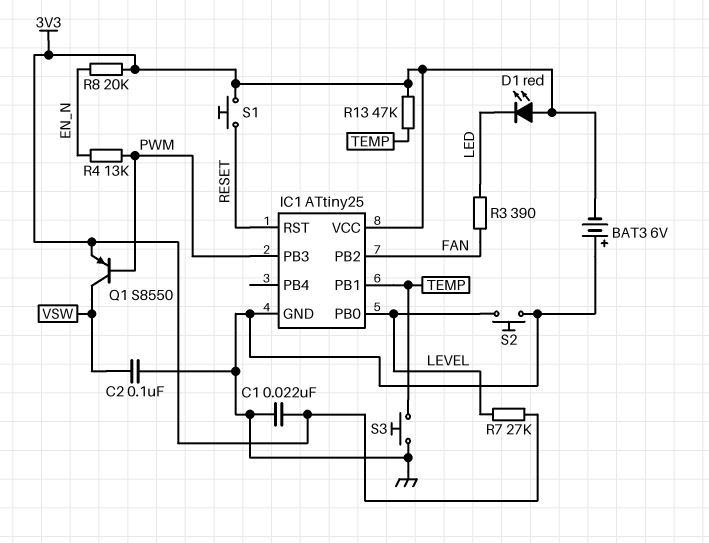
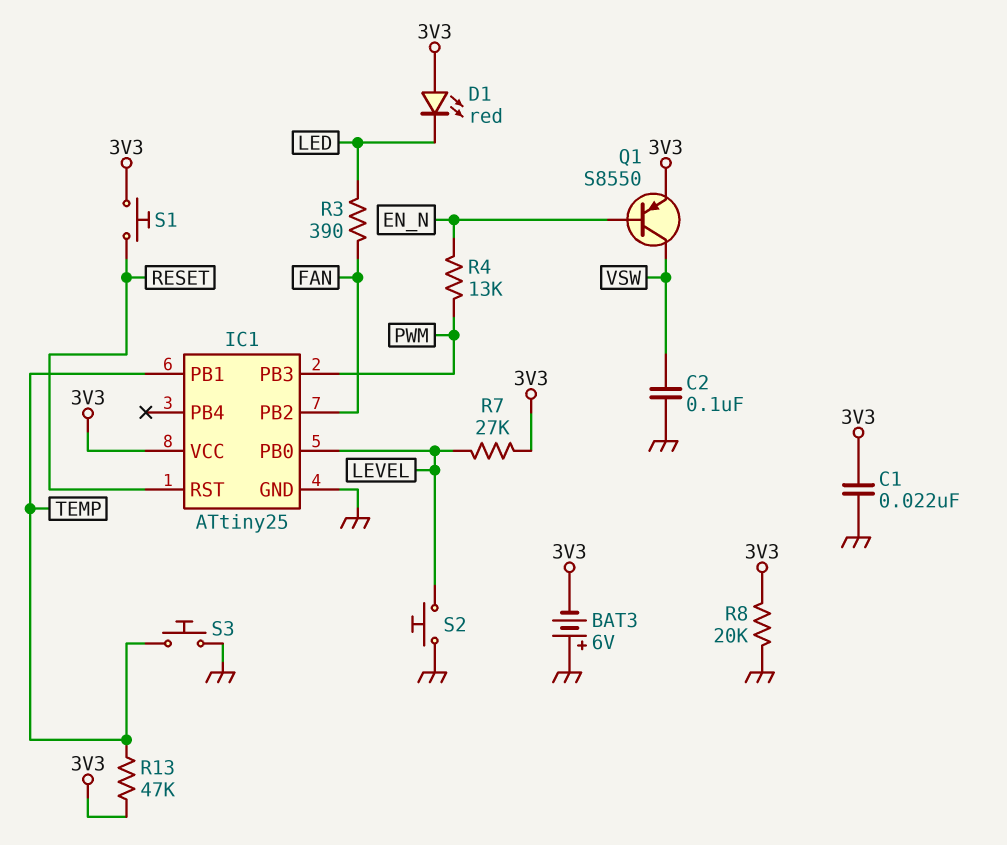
Q1: PNP S8550 (B PWM, C VSW, E 3V3) -> PNP S8550 (B EN_N, C VSW, E 3V3)
R8: 20k (3V3, EN_N) -> 20k (3V3, GND)

